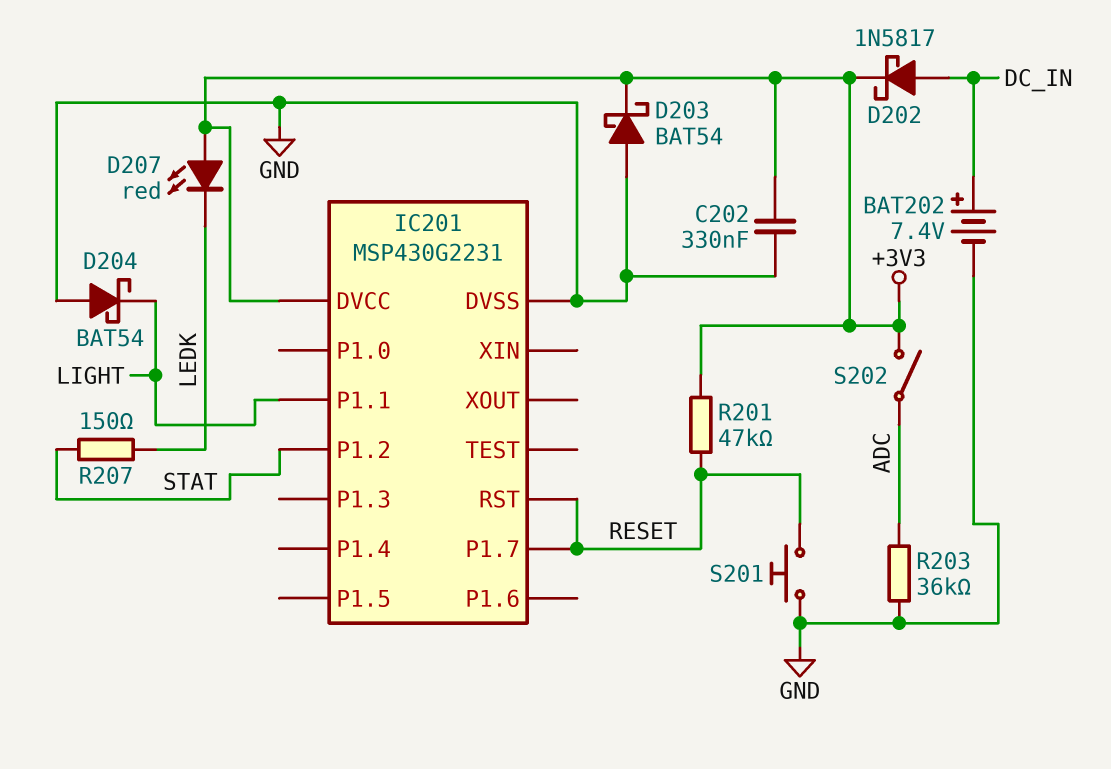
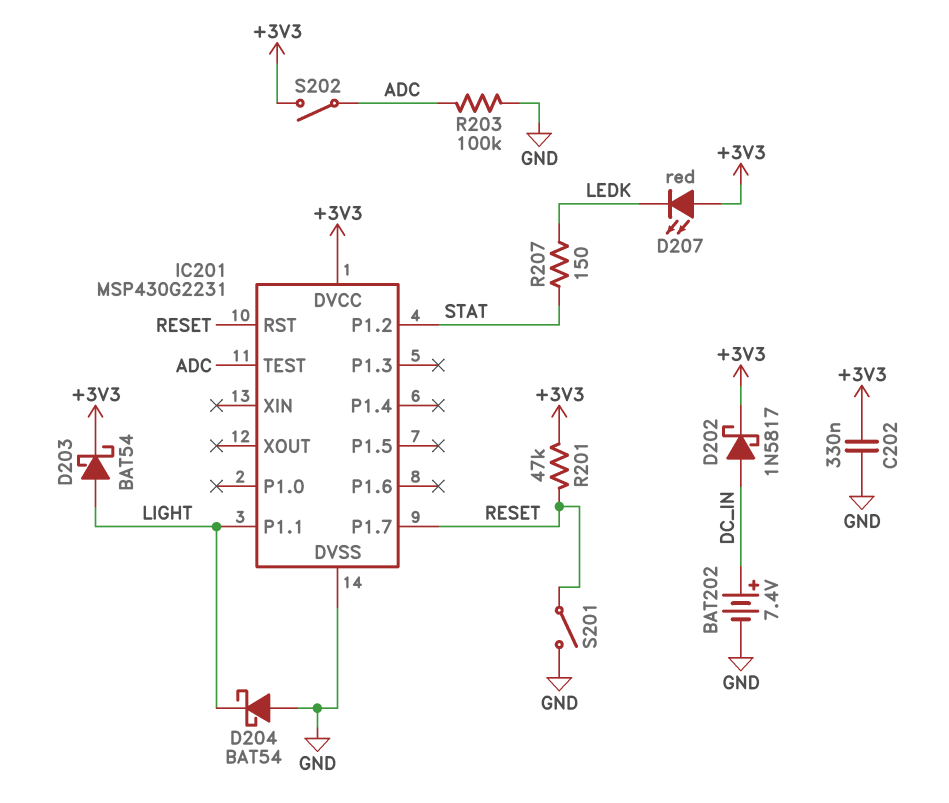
D203: schottky BAT54 (A GND, K +3V3) -> schottky BAT54 (A LIGHT, K +3V3)
IC201 pin TEST: none -> ADC
R203: 36k (ADC, GND) -> 100k (ADC, GND)
S201: button (GND, RESET) -> switch (GND, RESET)

